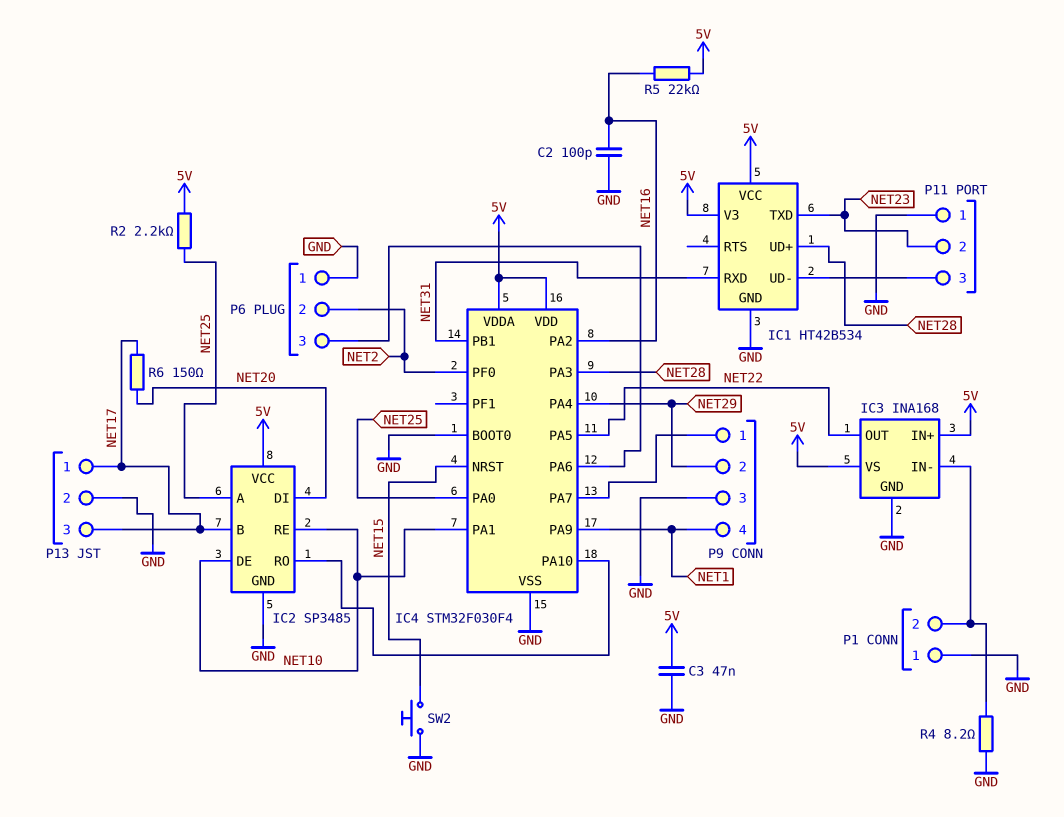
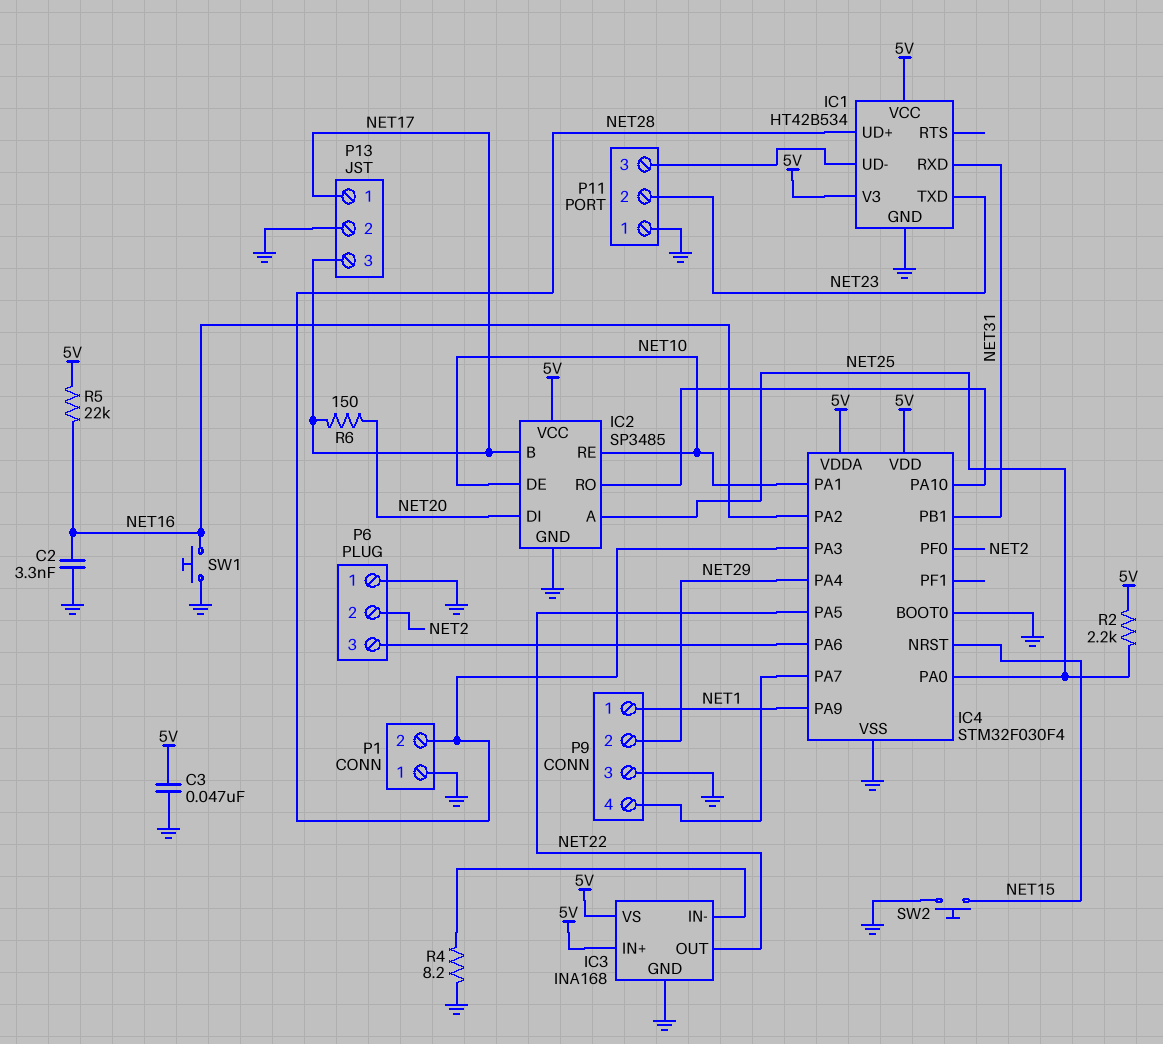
C2: 100pF (GND, NET16) -> 3.3nF (GND, NET16)
P1 pin 2: IC3/IN- -> NET28
P9 pin 1: IC4/PA7 -> NET1
P9 pin 4: NET1 -> IC4/PA7
SW1: none -> button (GND, NET16)

